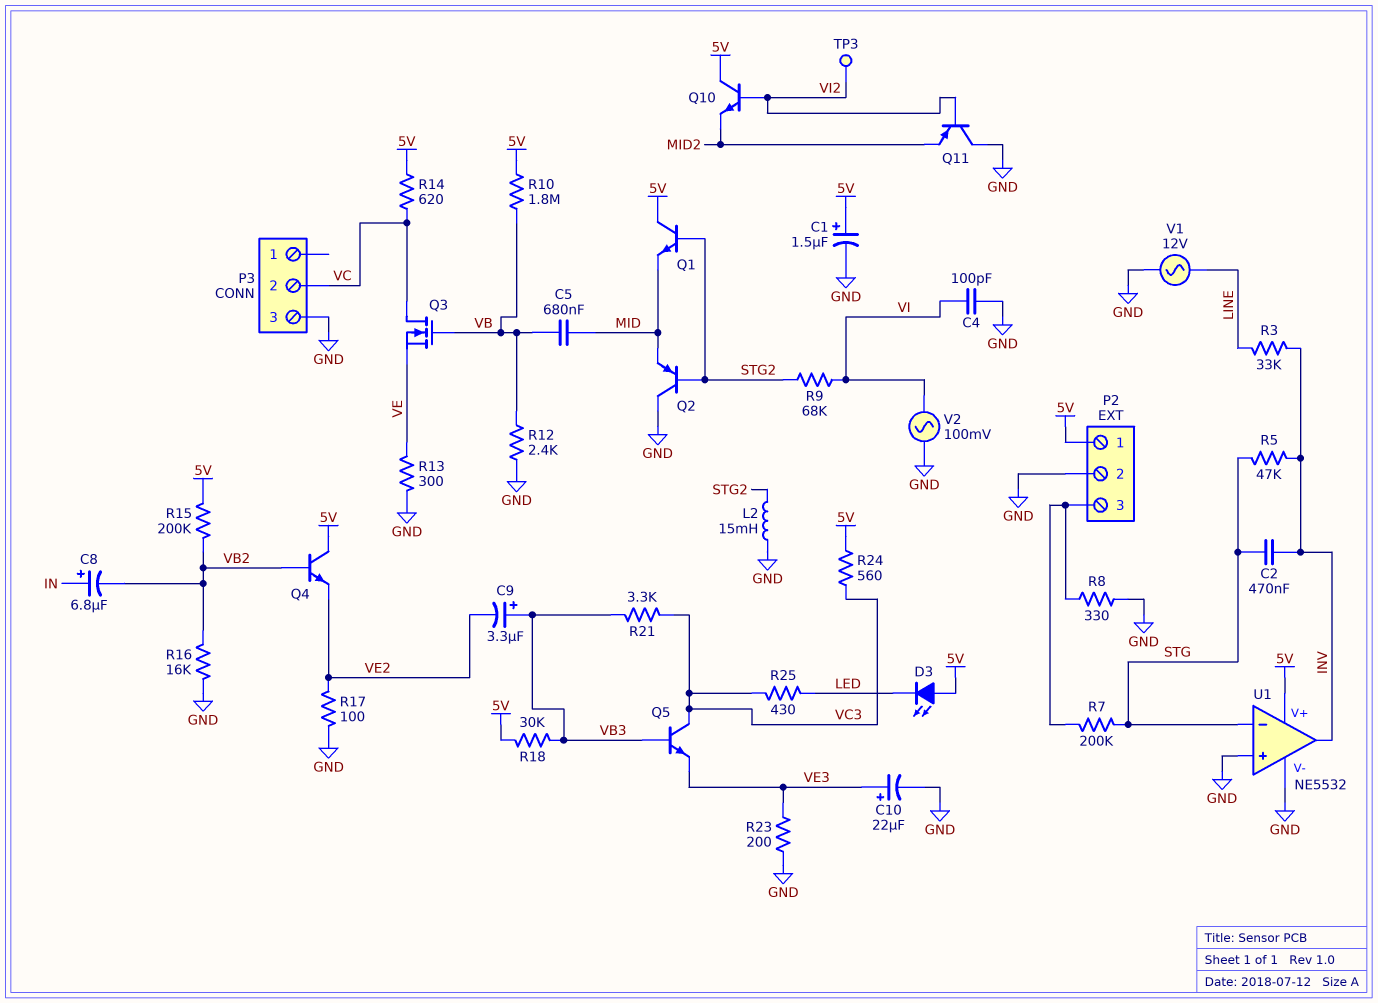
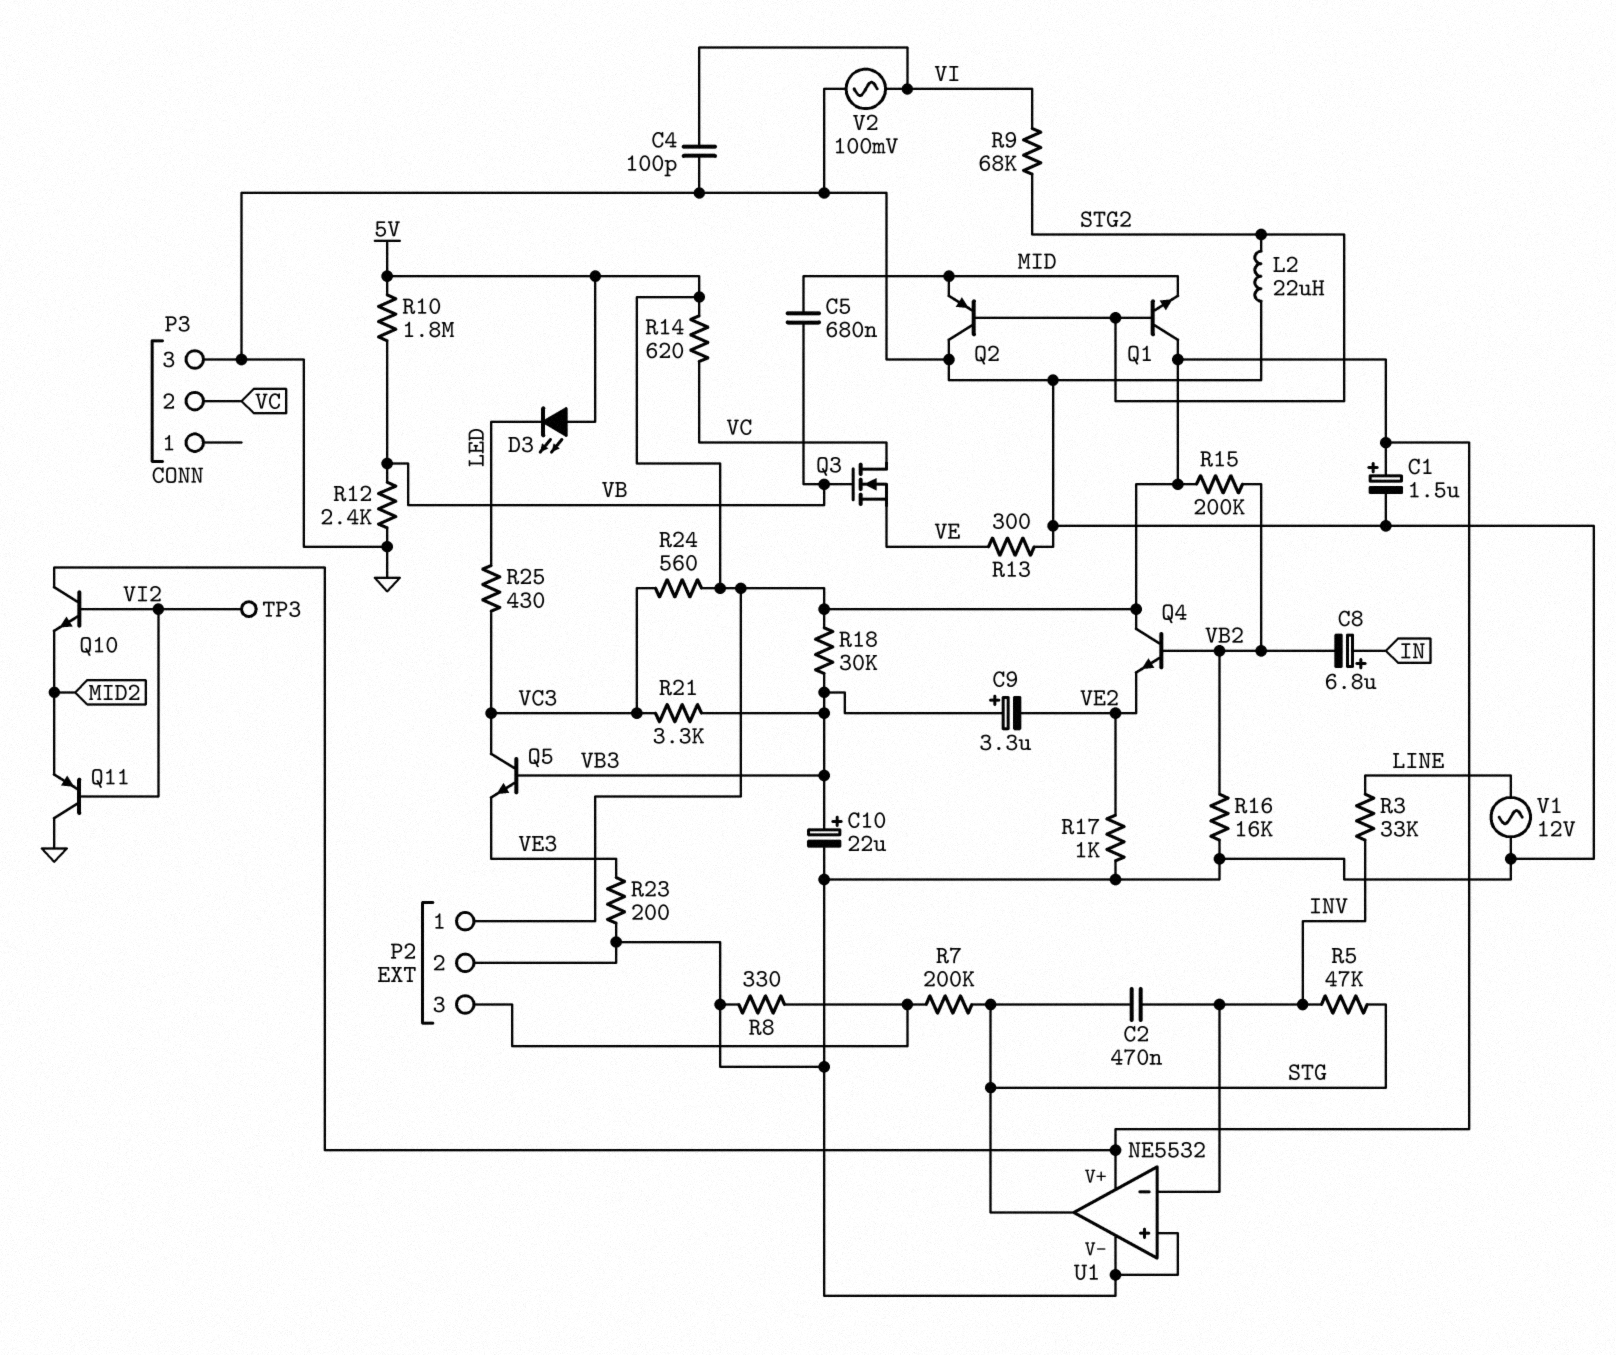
C10: 22uF (plus VE3, minus GND) -> 22uF (plus VB3, minus GND)
L2: 15mH (GND, STG2) -> 22uH (GND, STG2)
R17: 100 (GND, VE2) -> 1k (GND, VE2)
U1 pin in-: STG -> INV
U1 pin out: INV -> STG

